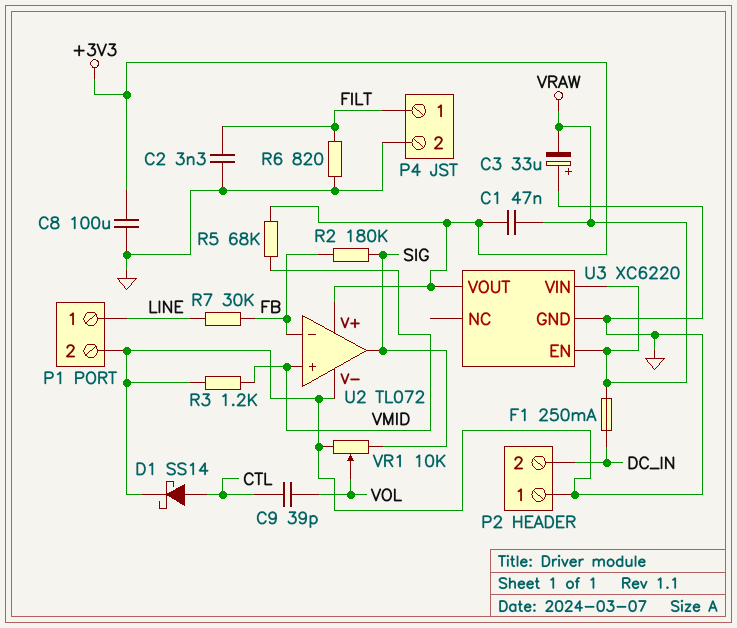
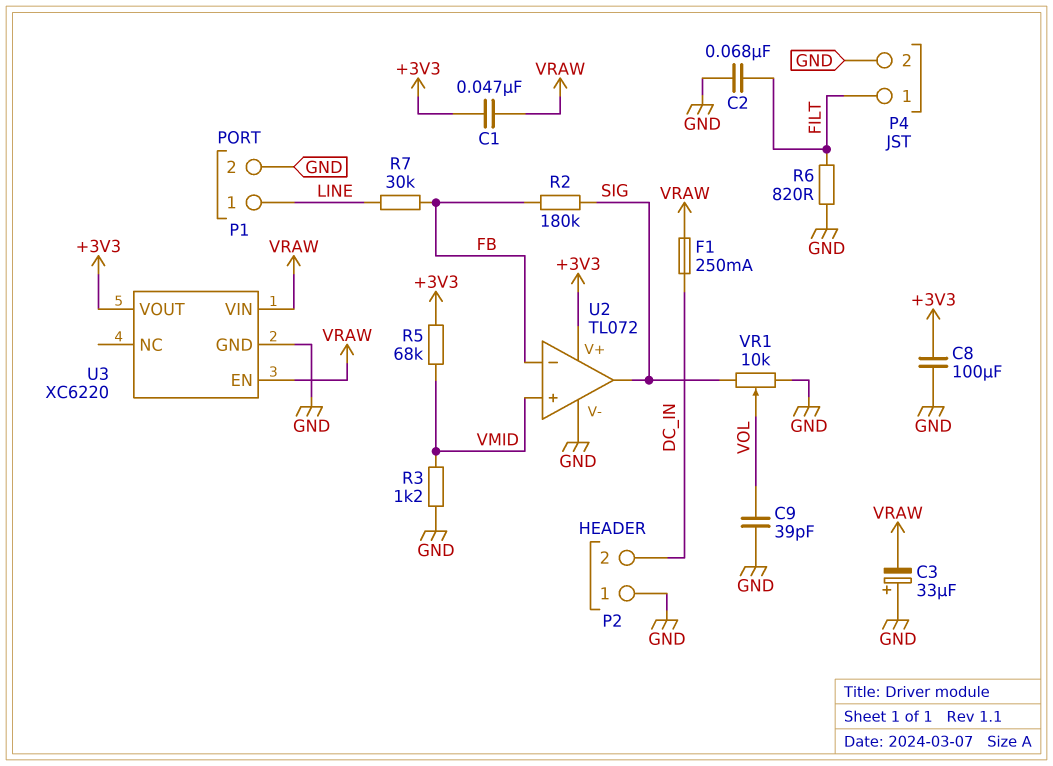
C2: 3.3nF (FILT, GND) -> 68nF (FILT, GND)
C9: 39pF (CTL, VOL) -> 39pF (GND, VOL)
D1: schottky SS14 (A CTL, K GND) -> none

